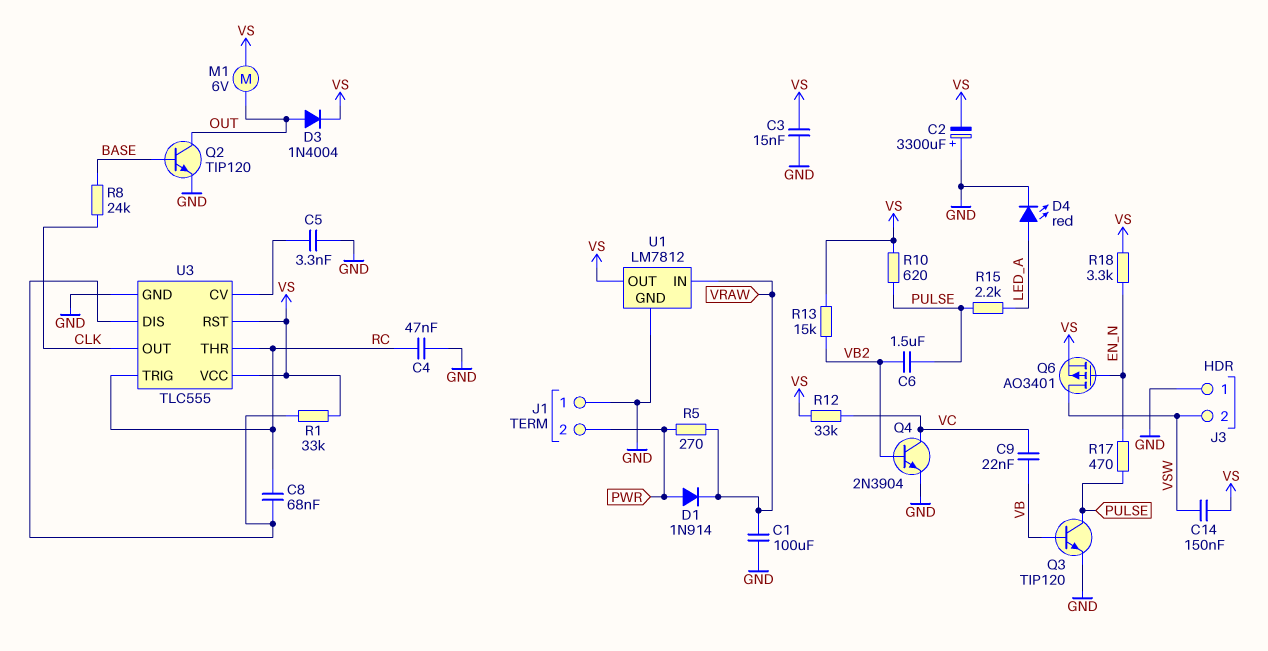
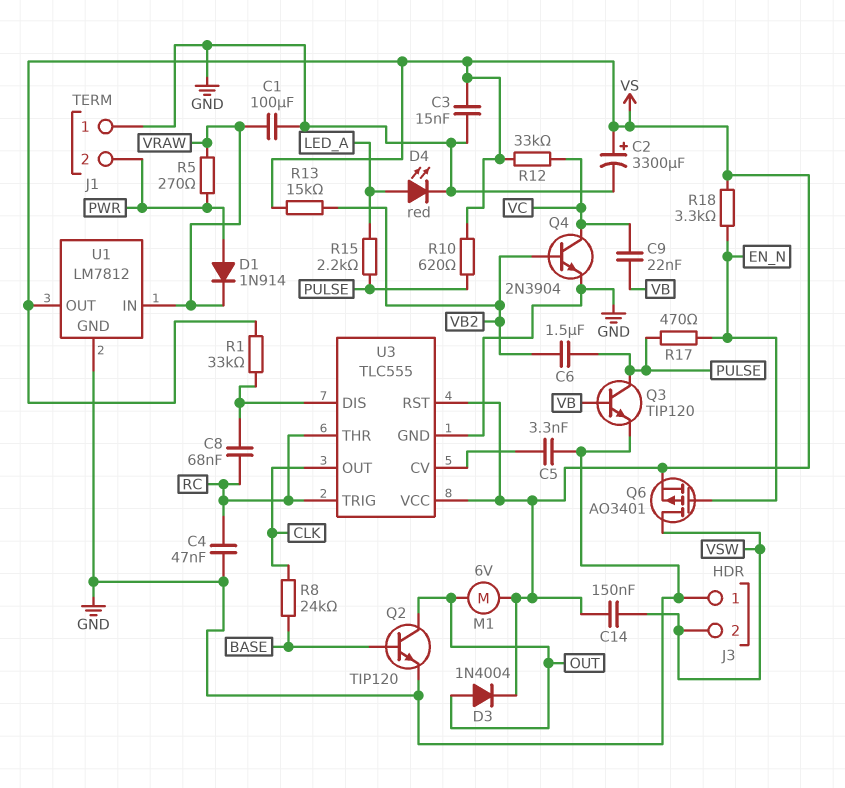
C2: 3300uF (plus GND, minus VS) -> 3300uF (plus VS, minus GND)

